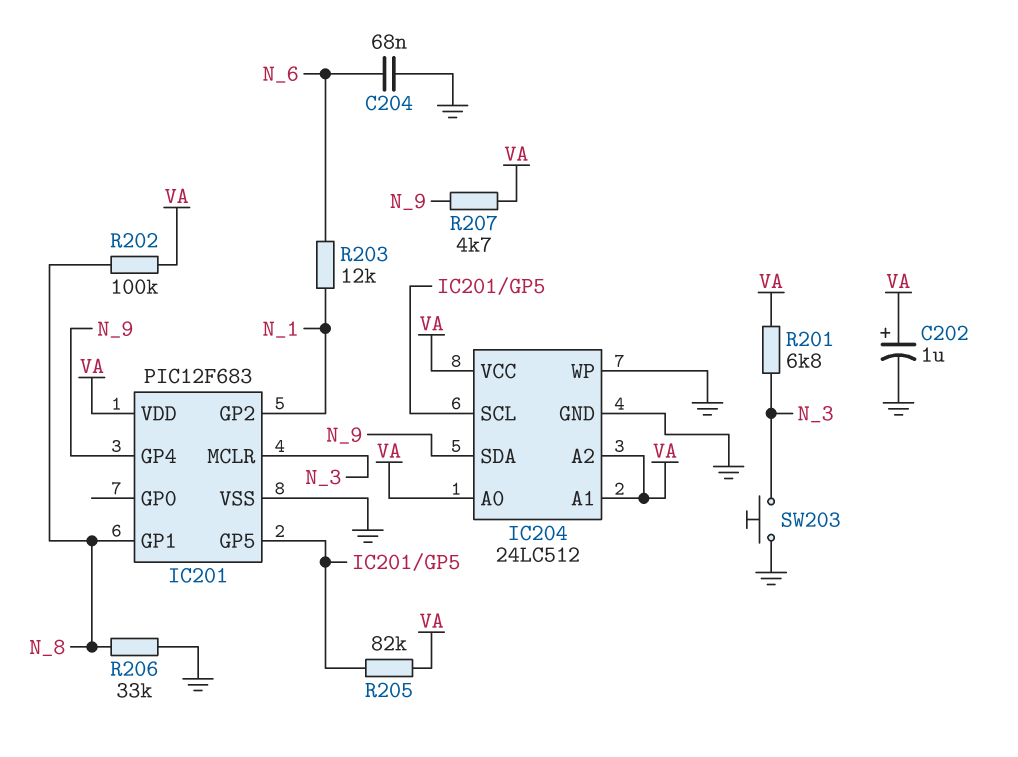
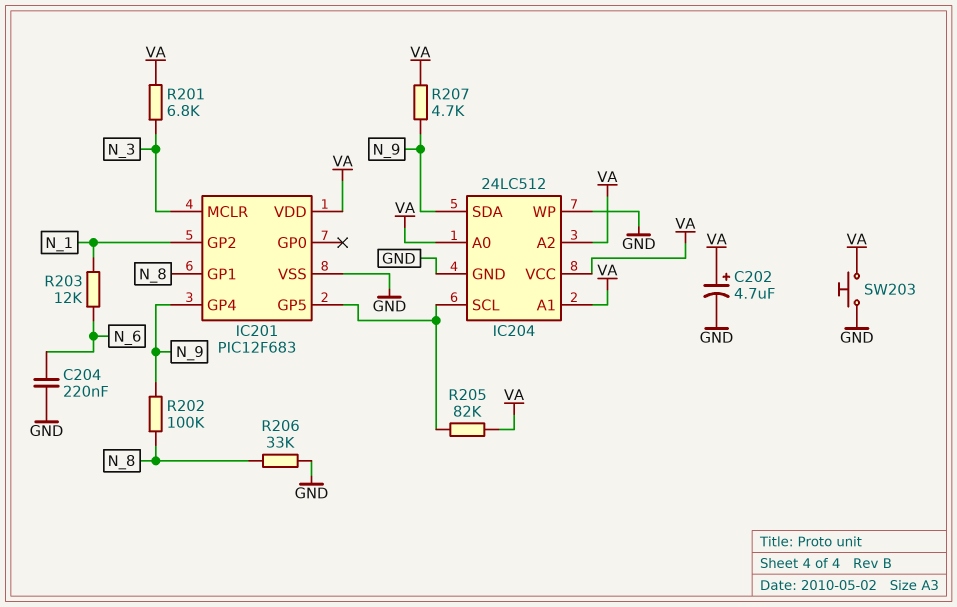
C202: 1uF (plus VA, minus GND) -> 4.7uF (plus VA, minus GND)
C204: 68nF (GND, N_6) -> 220nF (GND, N_6)
R202: 100k (N_8, VA) -> 100k (N_8, N_9)
SW203: button (GND, N_3) -> button (GND, VA)

